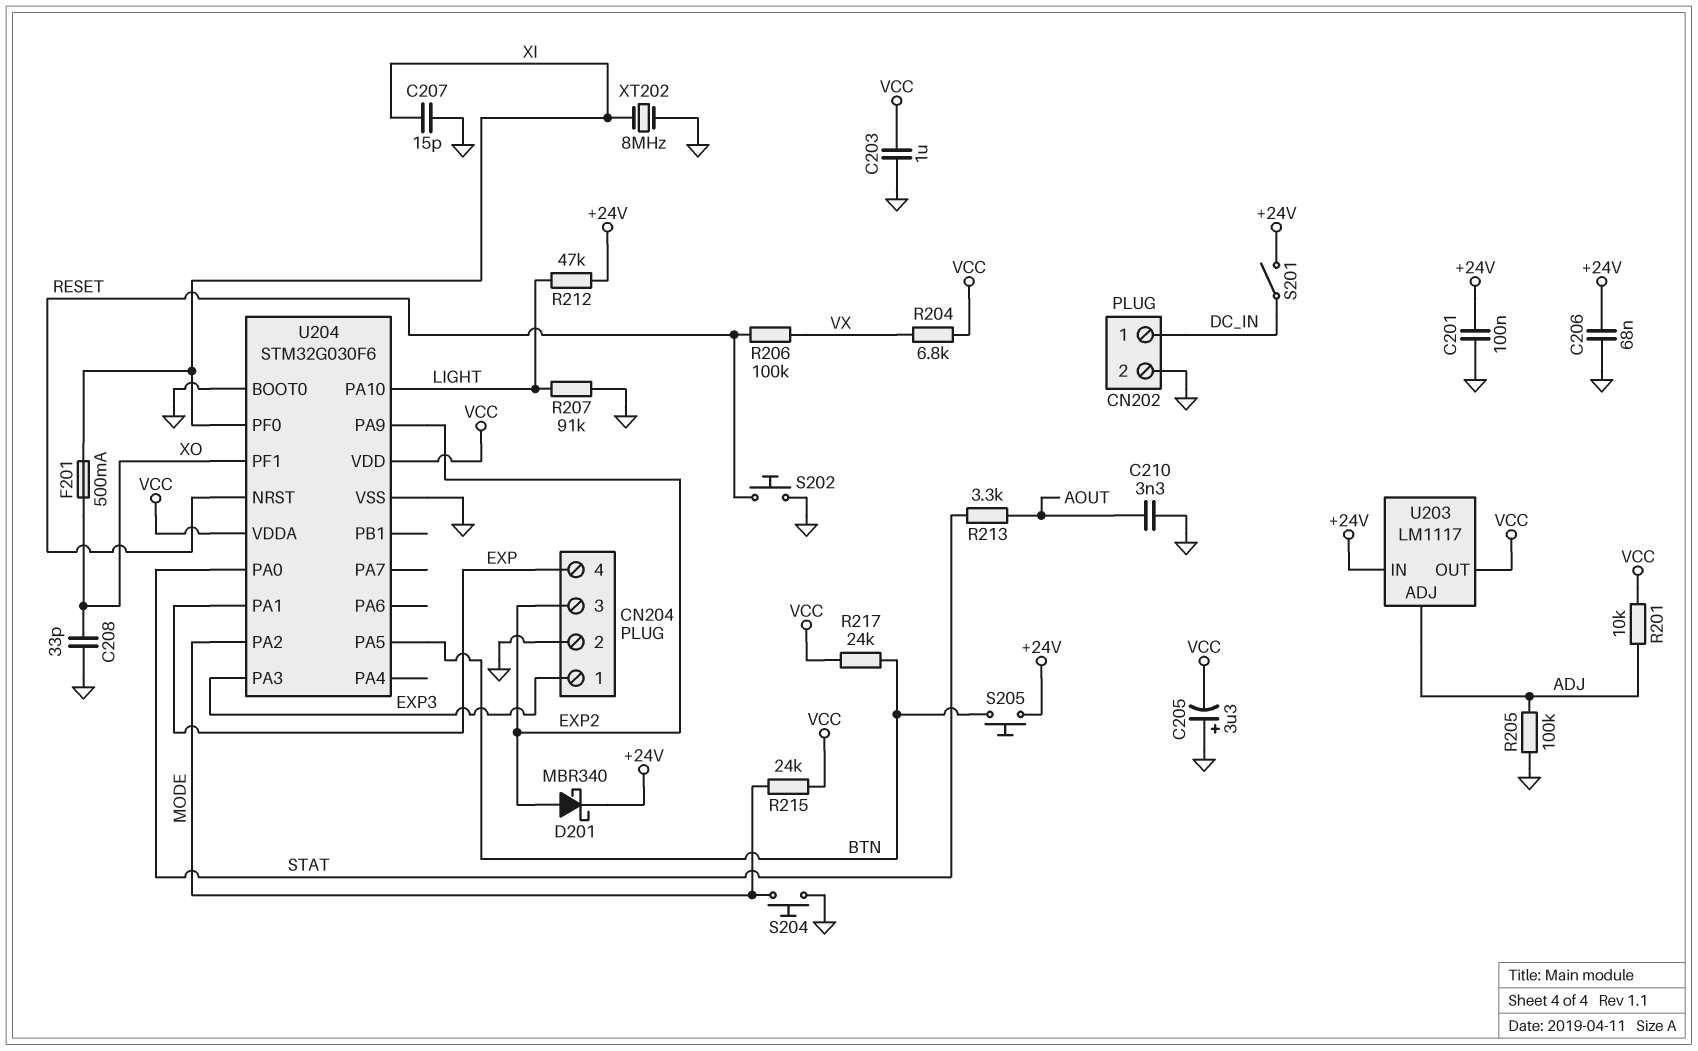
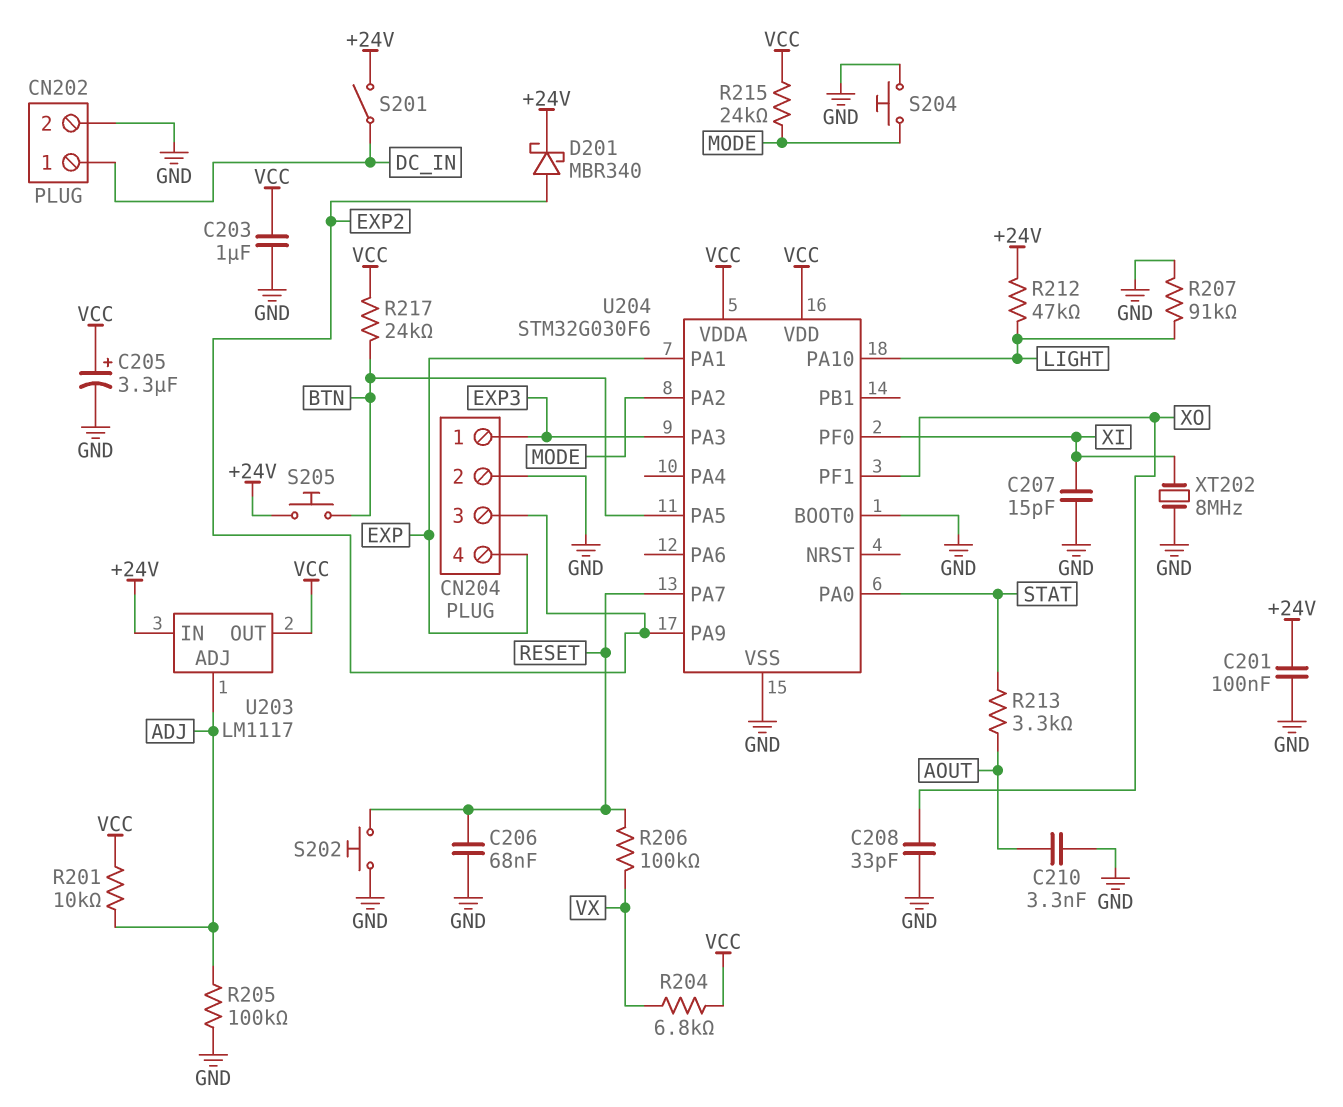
C205: 3.3uF (plus GND, minus VCC) -> 3.3uF (plus VCC, minus GND)
C206: 68nF (+24V, GND) -> 68nF (GND, RESET)
F201: 500mA (XI, XO) -> none
U204 pin NRST: RESET -> none
U204 pin PA7: none -> RESET

